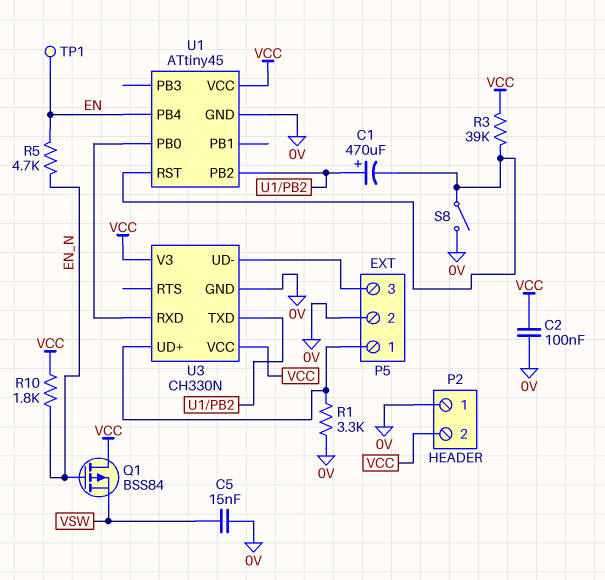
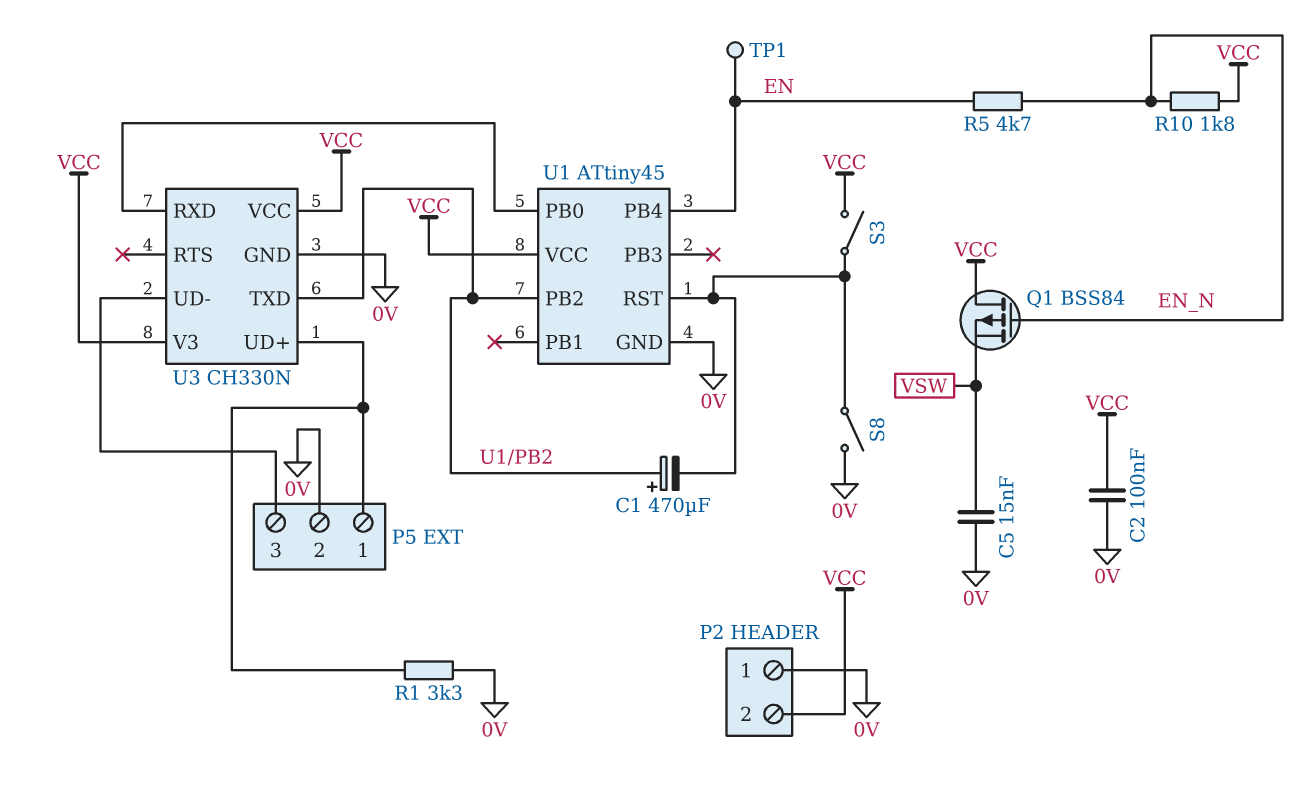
R3: 39k (U1/RST, VCC) -> none
S3: none -> switch (U1/RST, VCC)

